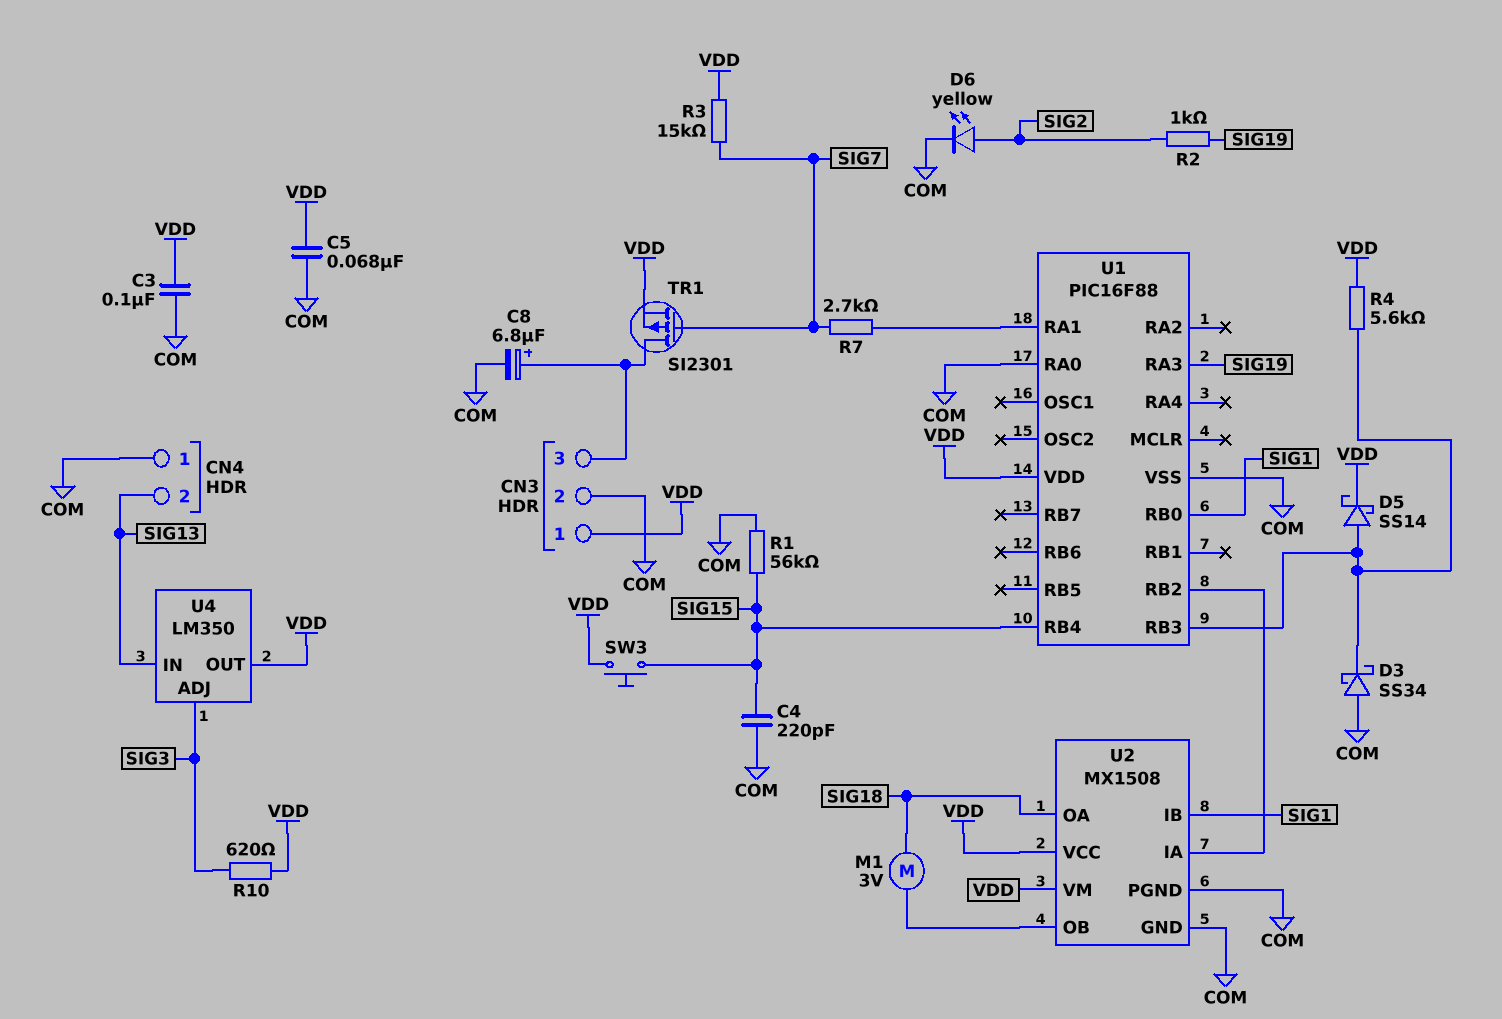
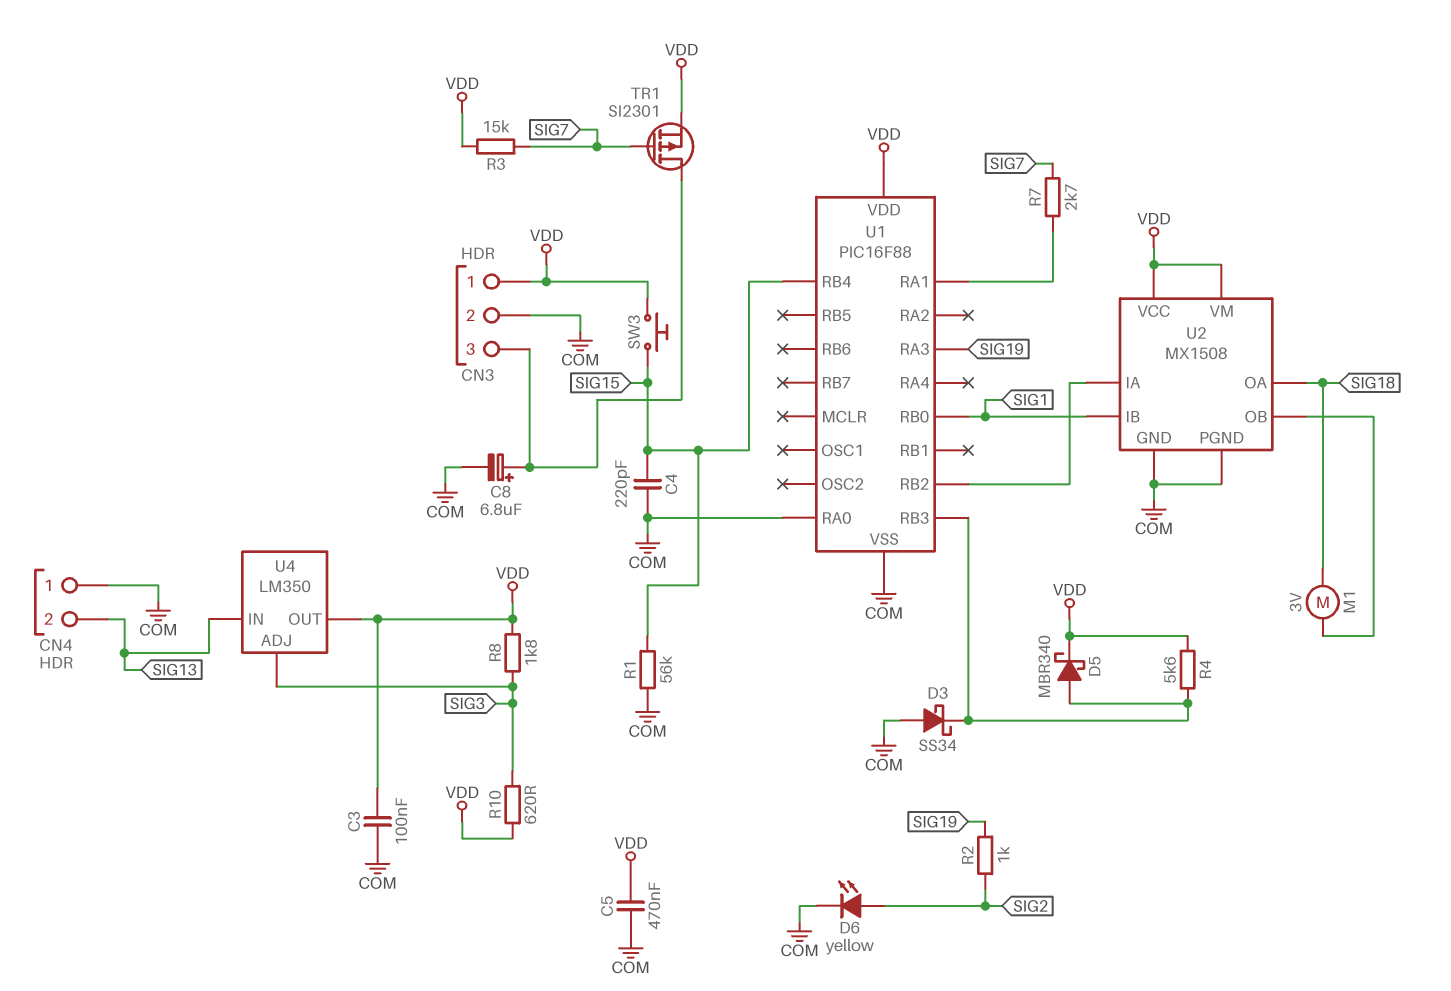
C5: 68nF (COM, VDD) -> 470nF (COM, VDD)
D5: schottky SS14 (A U1/RB3, K VDD) -> schottky MBR340 (A U1/RB3, K VDD)
R8: none -> 1.8k (SIG3, VDD)

